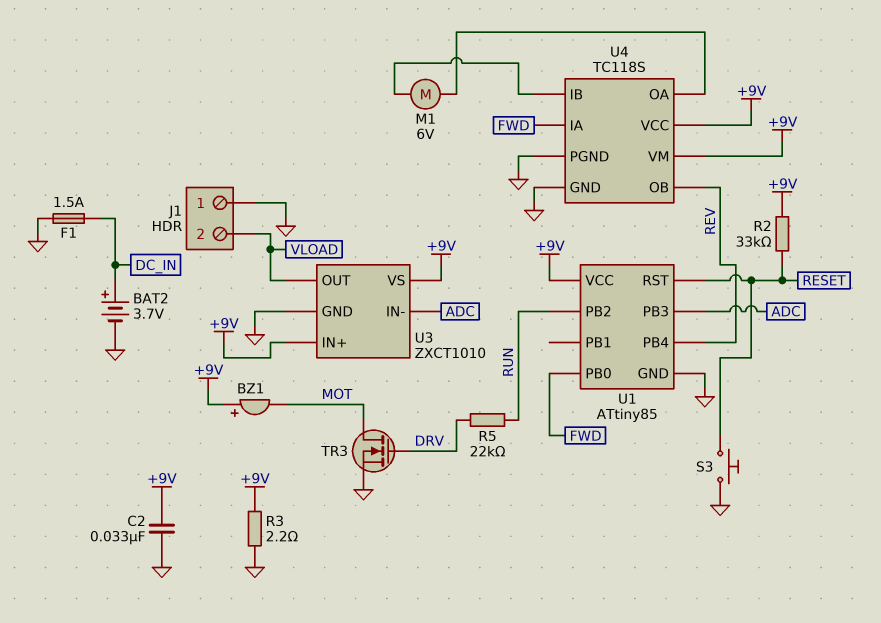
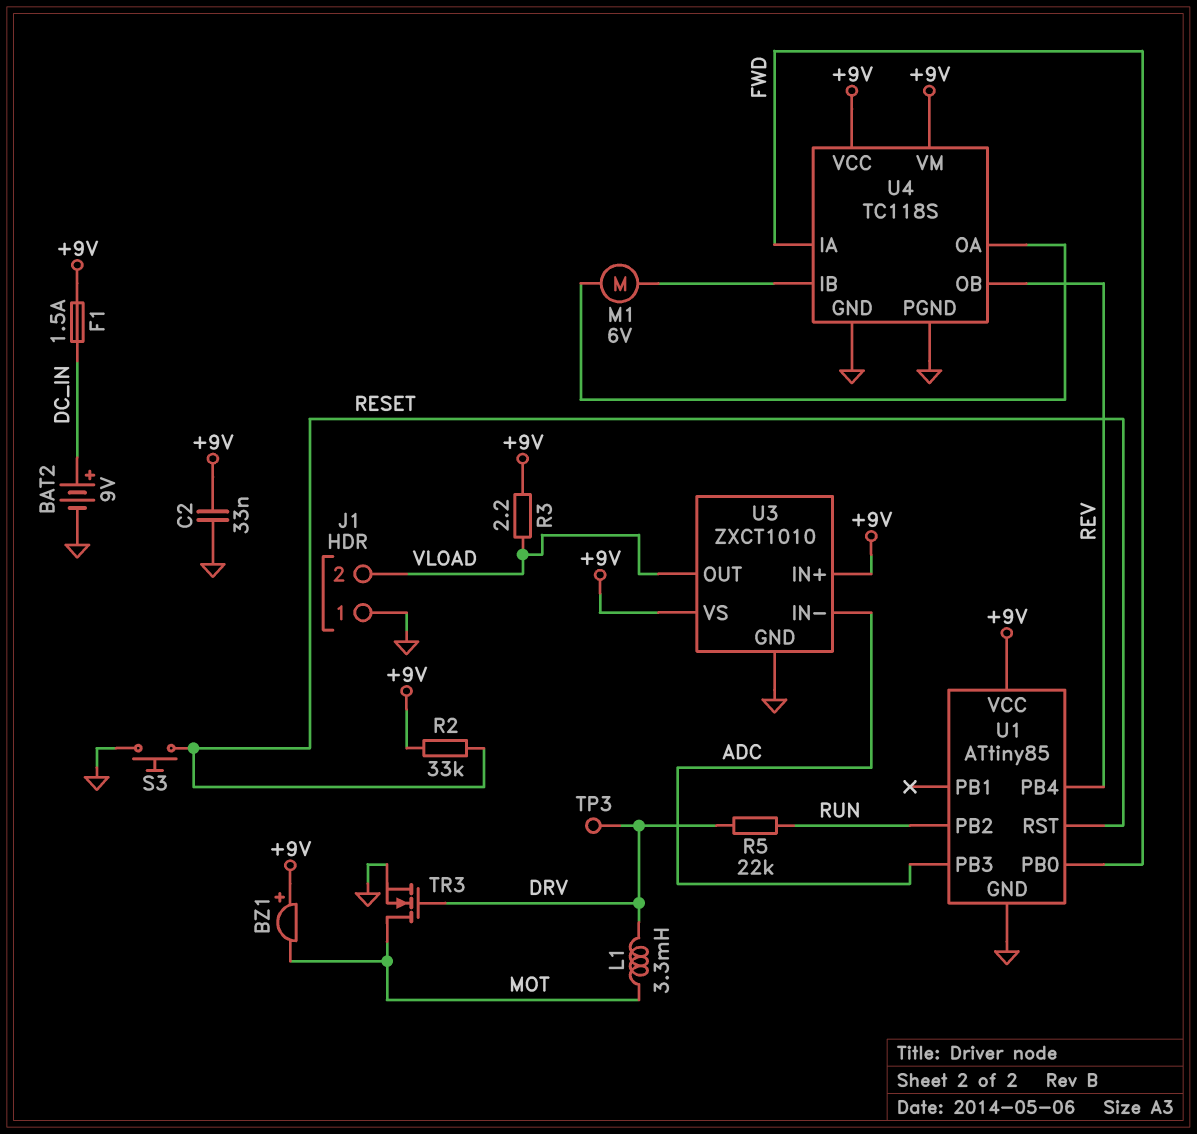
BAT2: 3.7V (plus DC_IN, minus GND) -> 9V (plus DC_IN, minus GND)
F1: 1.5A (DC_IN, GND) -> 1.5A (+9V, DC_IN)
L1: none -> 3.3mH (DRV, MOT)
R3: 2.2 (+9V, GND) -> 2.2 (+9V, VLOAD)
TP3: none -> test point (DRV)

